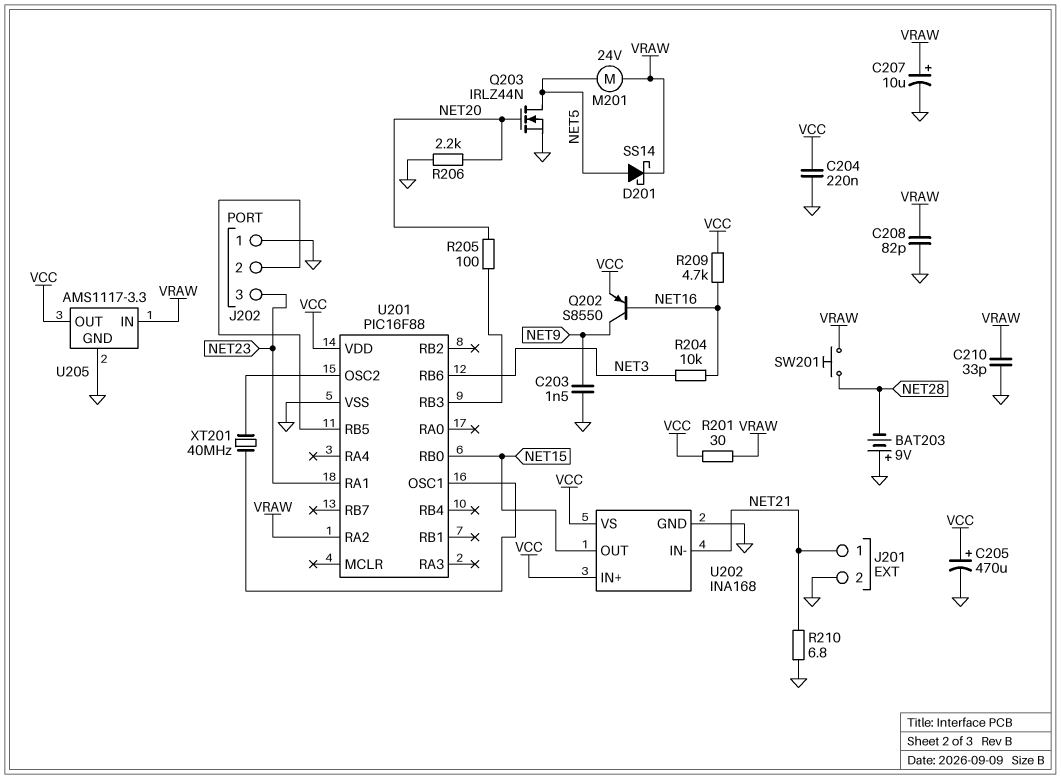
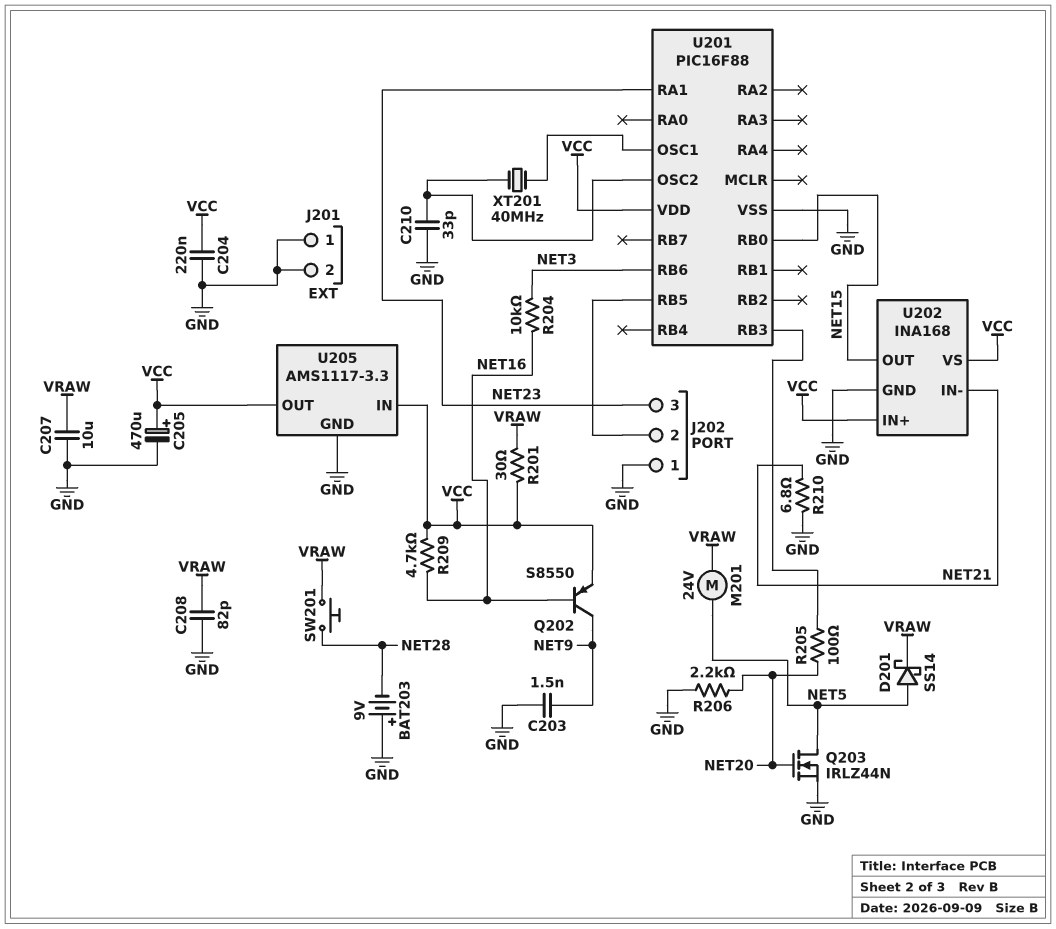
C207: 10uF (plus VRAW, minus GND) -> 10uF (GND, VRAW)
C210: 33pF (GND, VRAW) -> 33pF (GND, U201/OSC2)
J201 pin 1: NET21 -> GND
U201 pin RA2: VRAW -> none
U205 pin IN: VRAW -> VCC

